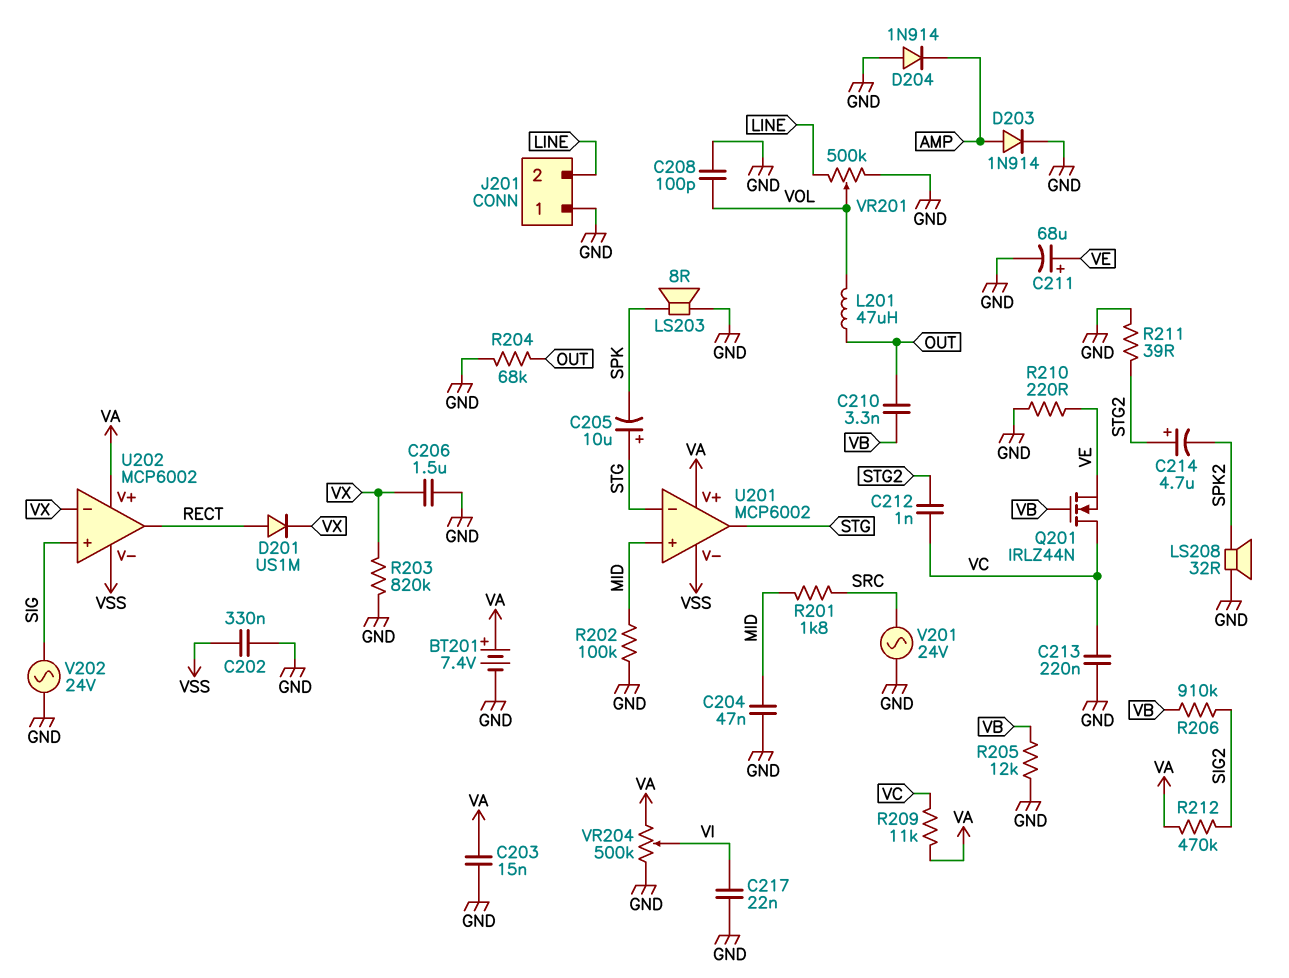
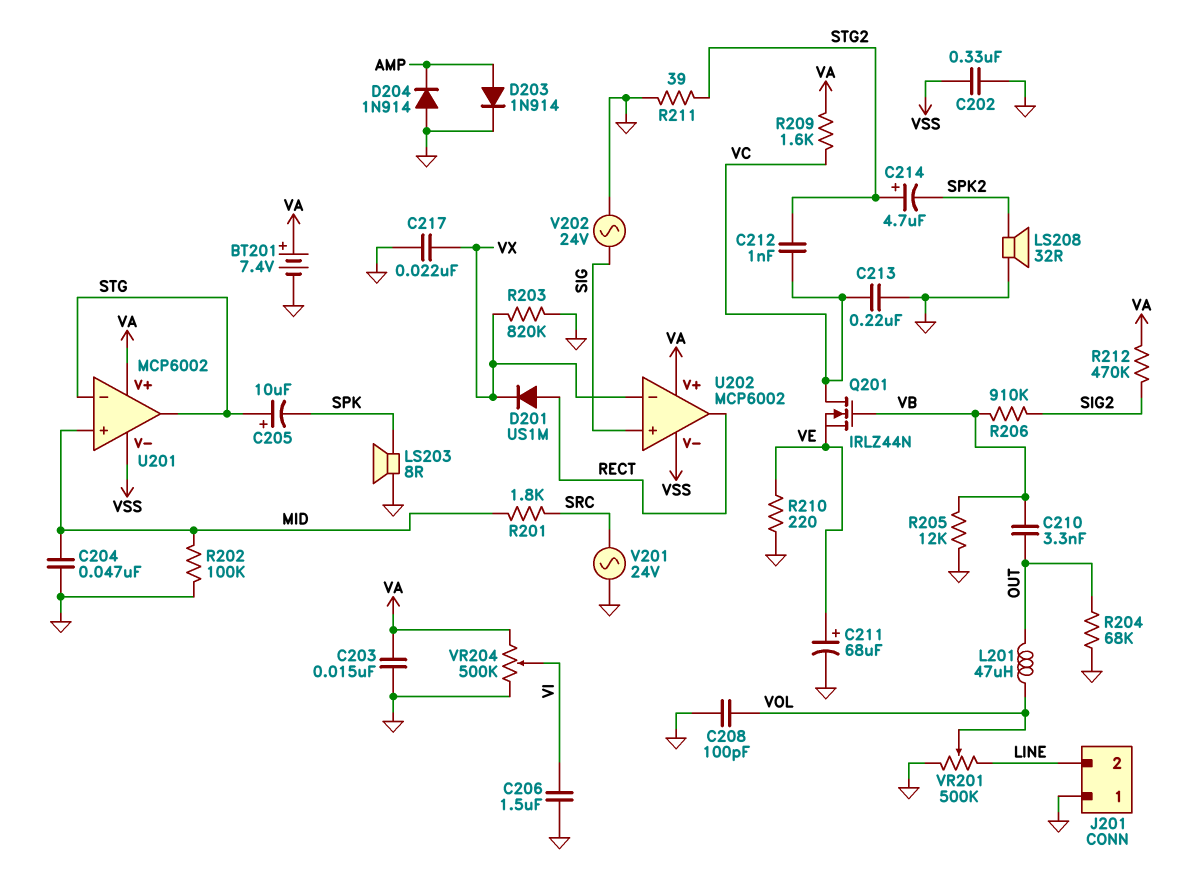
C206: 1.5uF (GND, VX) -> 1.5uF (GND, VI)
C217: 22nF (GND, VI) -> 22nF (GND, VX)
R209: 11k (VA, VC) -> 1.6k (VA, VC)

